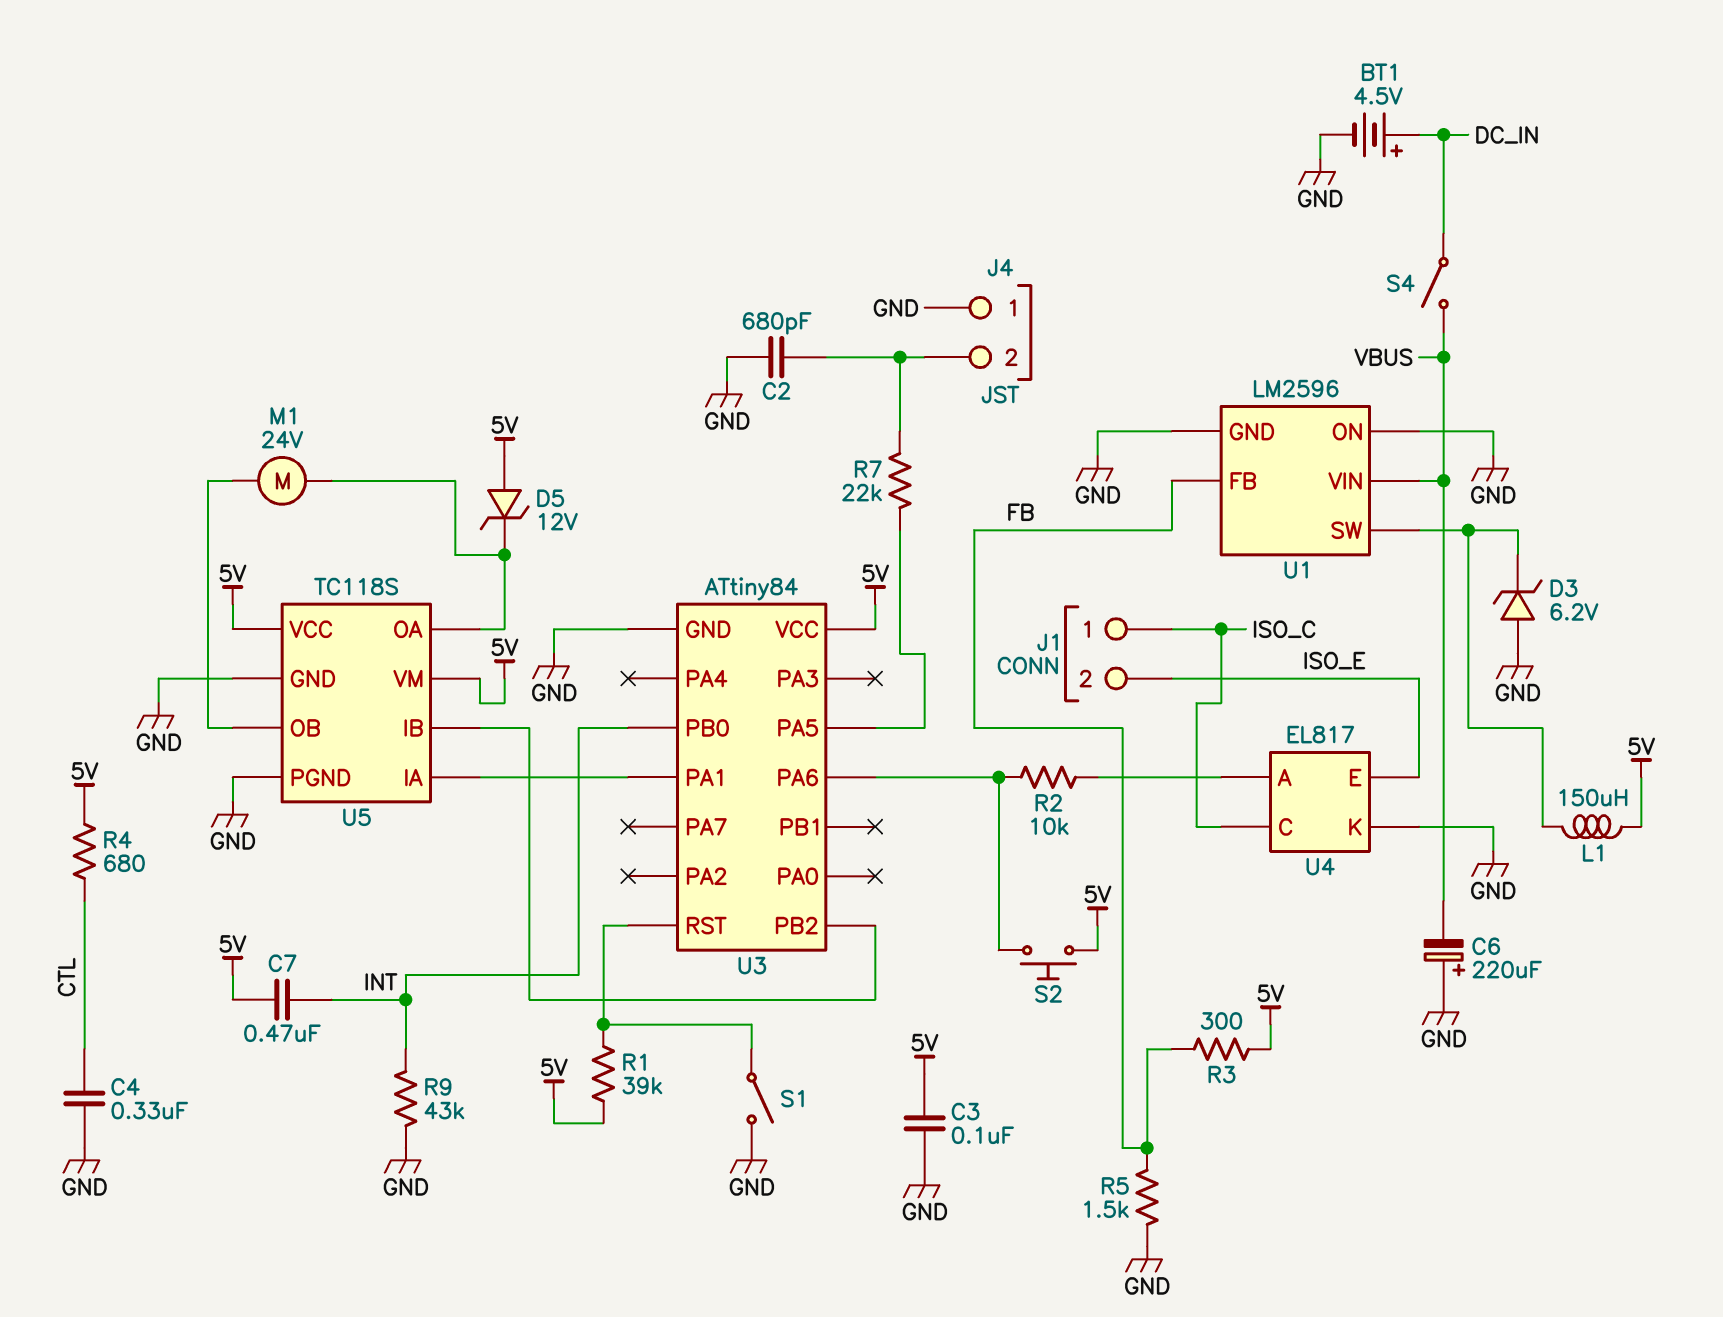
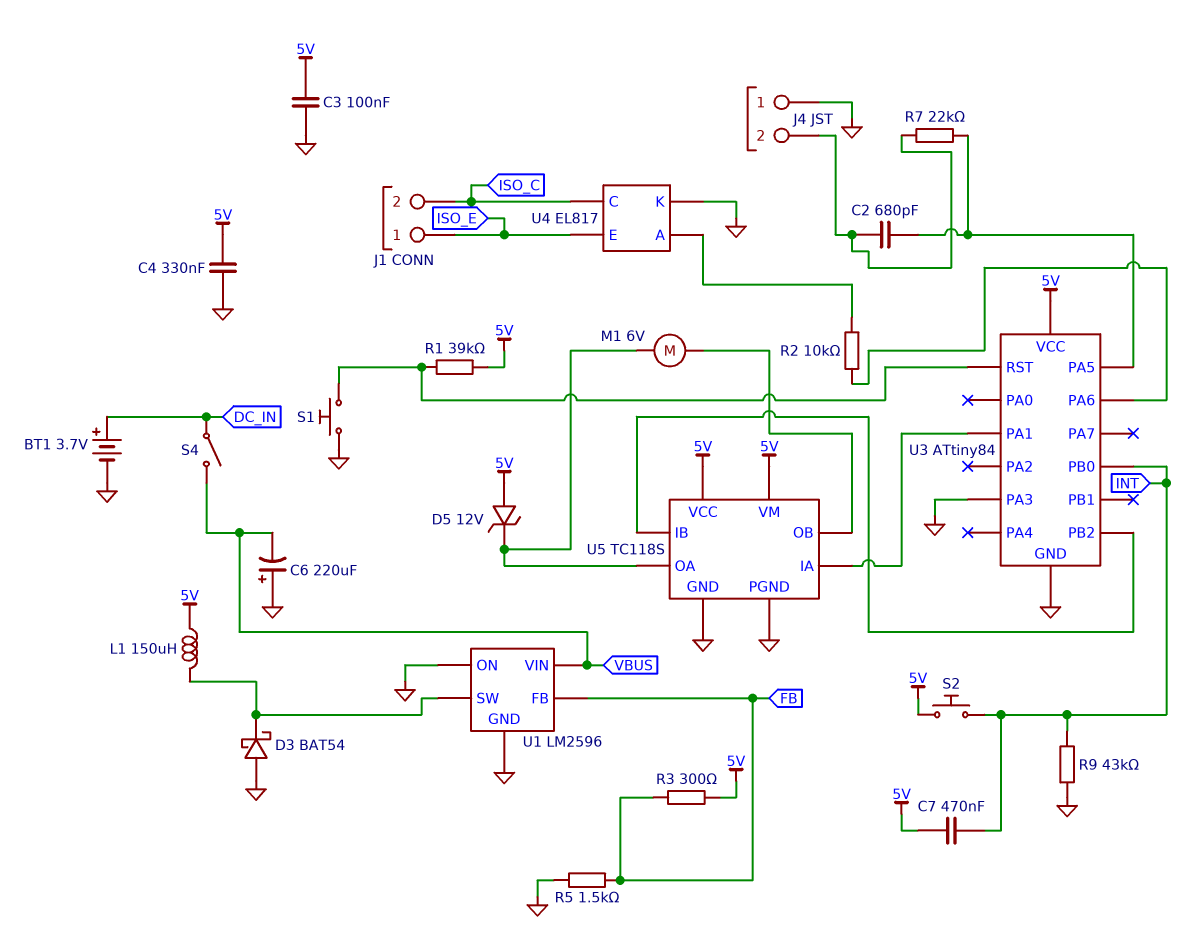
BT1: 4.5V (plus DC_IN, minus GND) -> 3.7V (plus DC_IN, minus GND)
C2: 680pF (GND, J4/2) -> 680pF (J4/2, U3/PA5)
C4: 330nF (CTL, GND) -> 330nF (5V, GND)
D3: zener 6.2V (A GND, K U1/SW) -> schottky BAT54 (A GND, K U1/SW)
J1 pin 1: ISO_C -> ISO_E
J1 pin 2: ISO_E -> ISO_C
M1: motor 24V (U5/OA, U5/OB) -> motor 6V (U5/OA, U5/OB)
R4: 680 (5V, CTL) -> none
S1: switch (GND, U3/RST) -> button (GND, U3/RST)
S2: button (5V, U3/PA6) -> button (5V, INT)
U3 pin PA3: none -> GND

